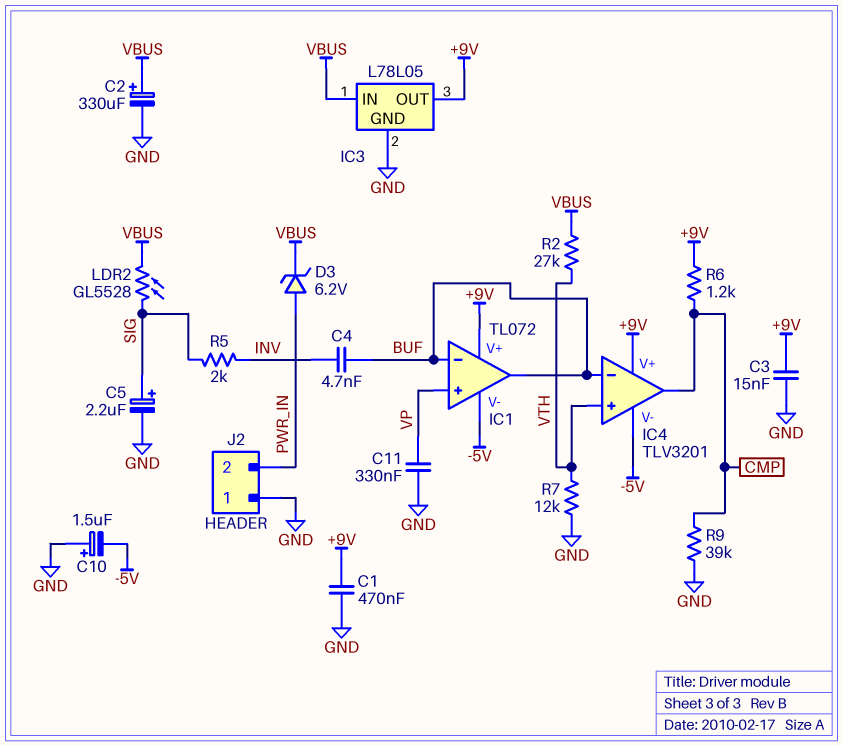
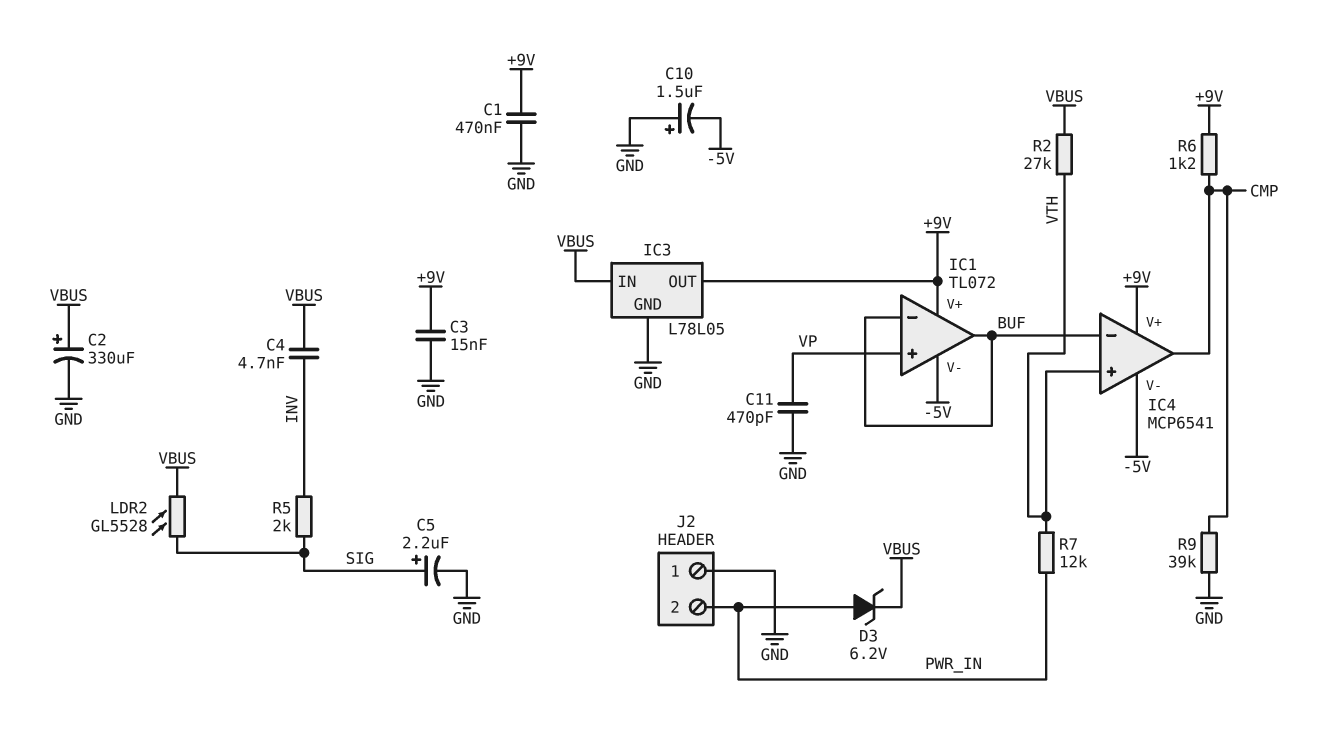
C4: 4.7nF (BUF, INV) -> 4.7nF (INV, VBUS)
C11: 330nF (GND, VP) -> 470pF (GND, VP)
IC4: TLV3201 -> MCP6541
R7: 12k (GND, VTH) -> 12k (PWR_IN, VTH)

